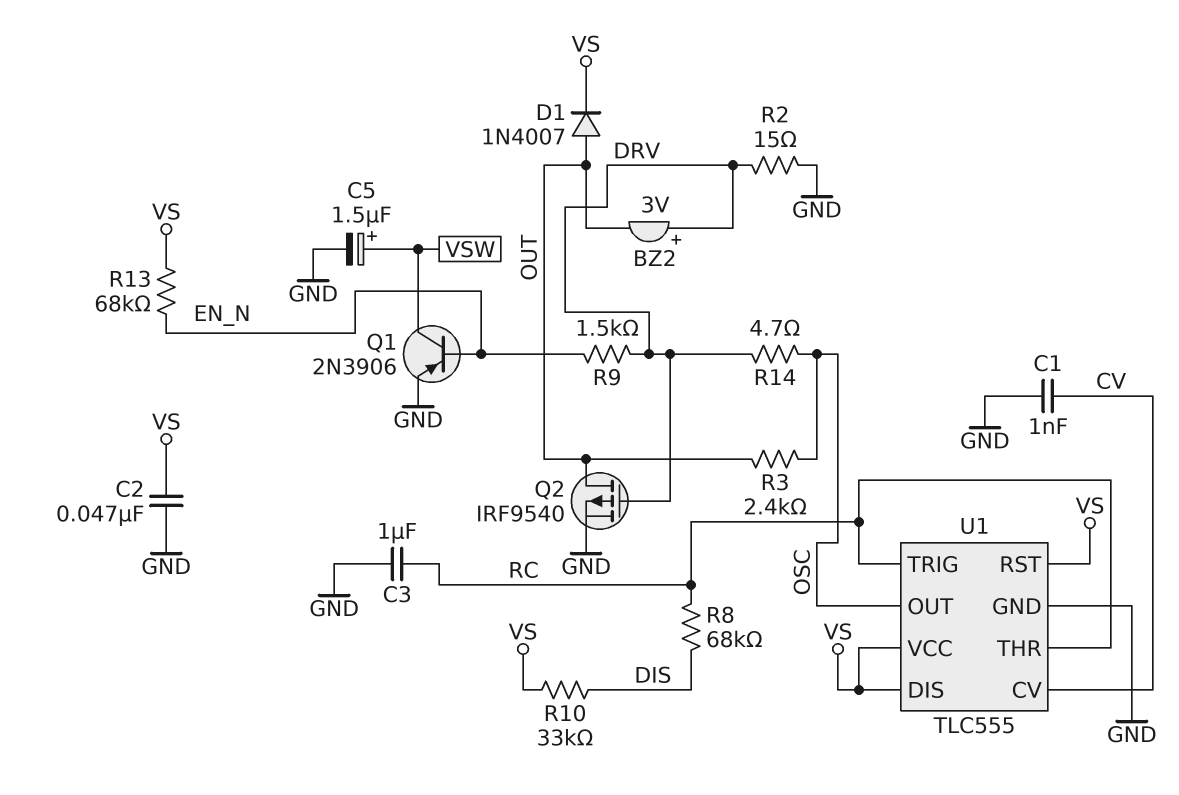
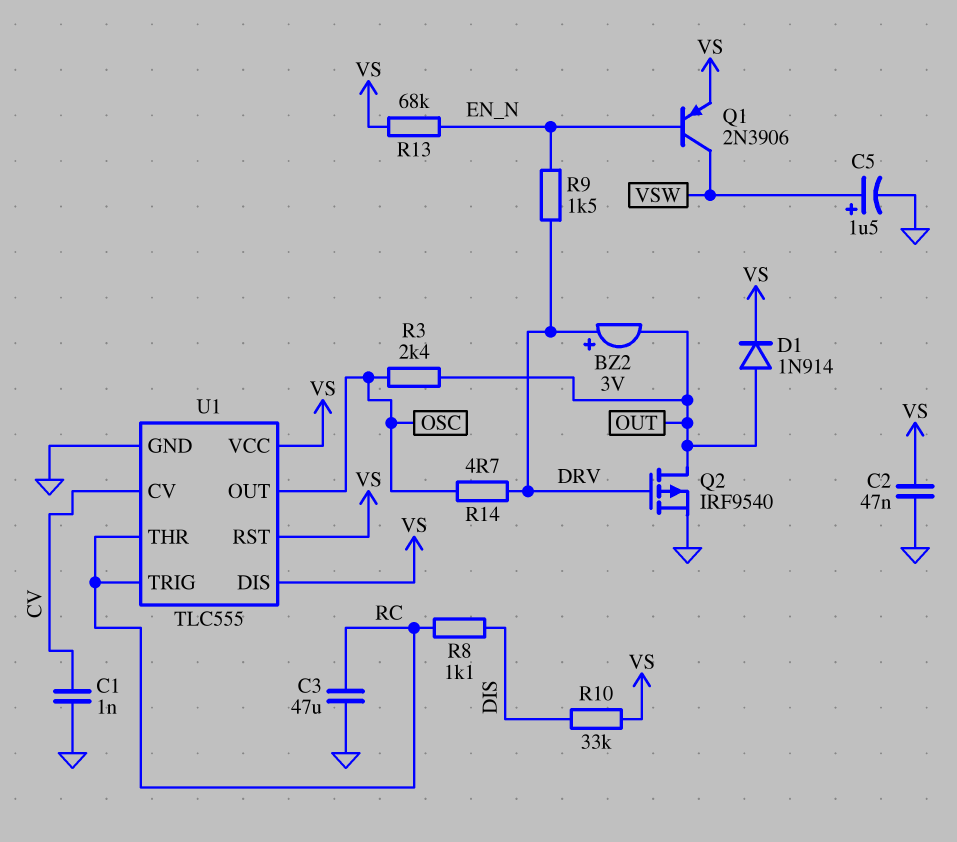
C3: 1uF (GND, RC) -> 47uF (GND, RC)
D1: diode 1N4007 (A OUT, K VS) -> diode 1N914 (A OUT, K VS)
Q1: PNP 2N3906 (B EN_N, C VSW, E GND) -> PNP 2N3906 (B EN_N, C VSW, E VS)
R2: 15 (DRV, GND) -> none
R8: 68k (DIS, RC) -> 1.1k (DIS, RC)

